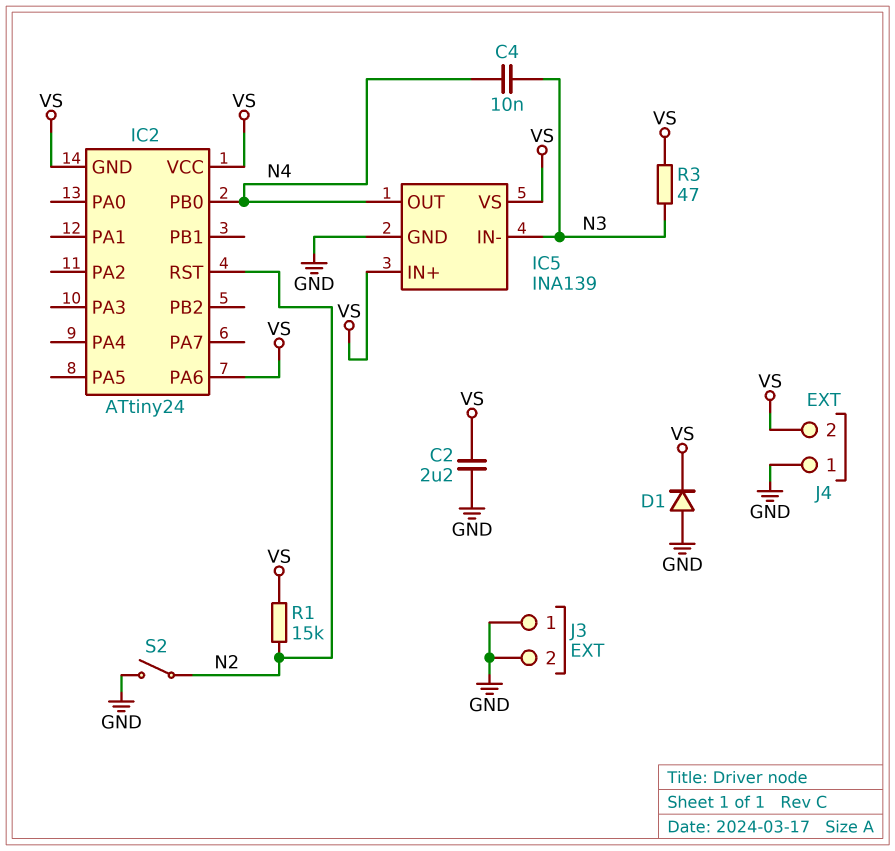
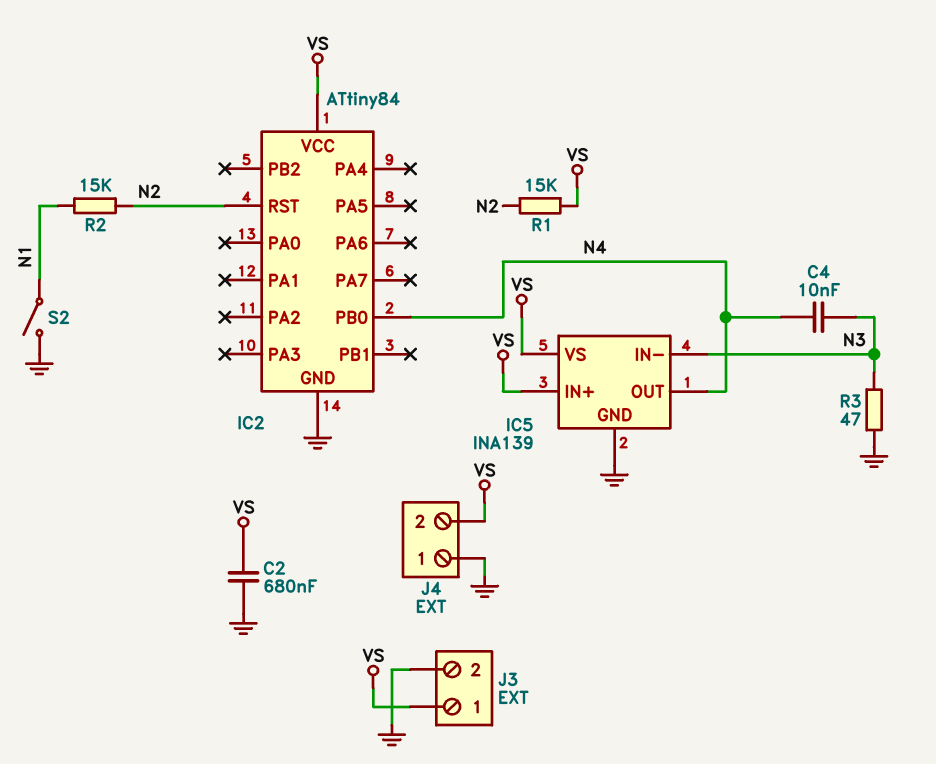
C2: 2.2uF (GND, VS) -> 680nF (GND, VS)
D1: diode (A GND, K VS) -> none
IC2: ATtiny24 -> ATtiny84
IC2 pin GND: VS -> GND
IC2 pin PA6: VS -> none
J3 pin 1: GND -> VS
R2: none -> 15k (N1, N2)
R3: 47 (N3, VS) -> 47 (GND, N3)
S2: switch (GND, N2) -> switch (GND, N1)

